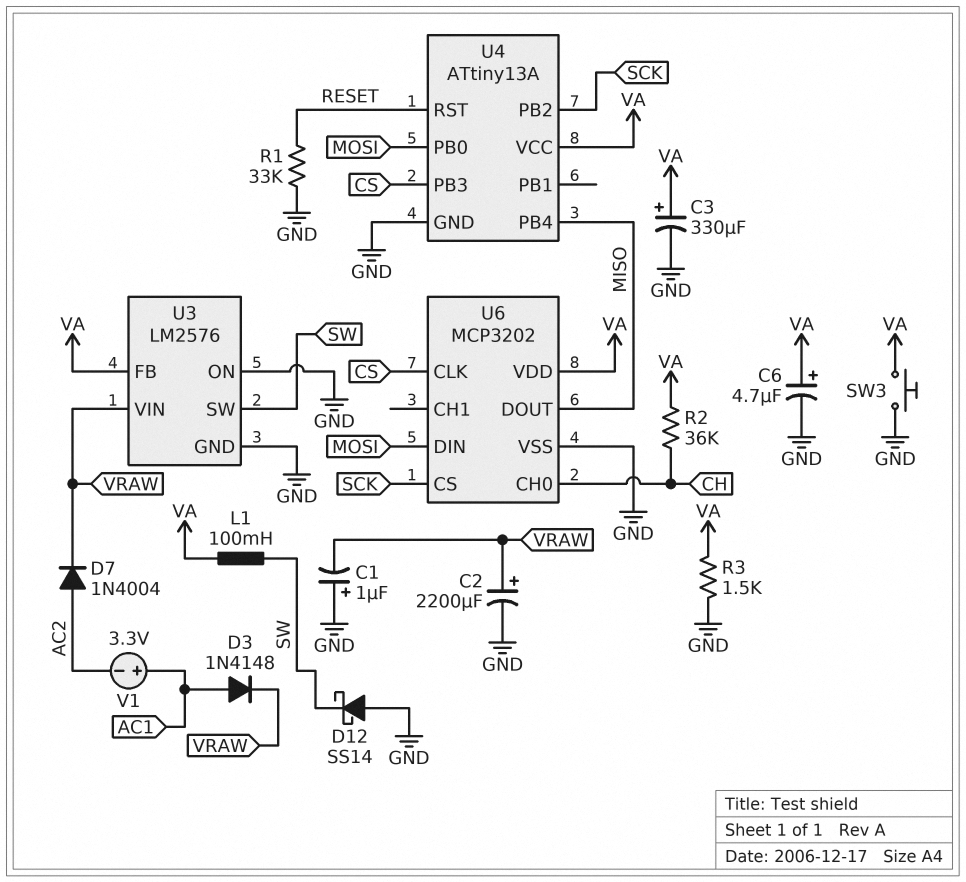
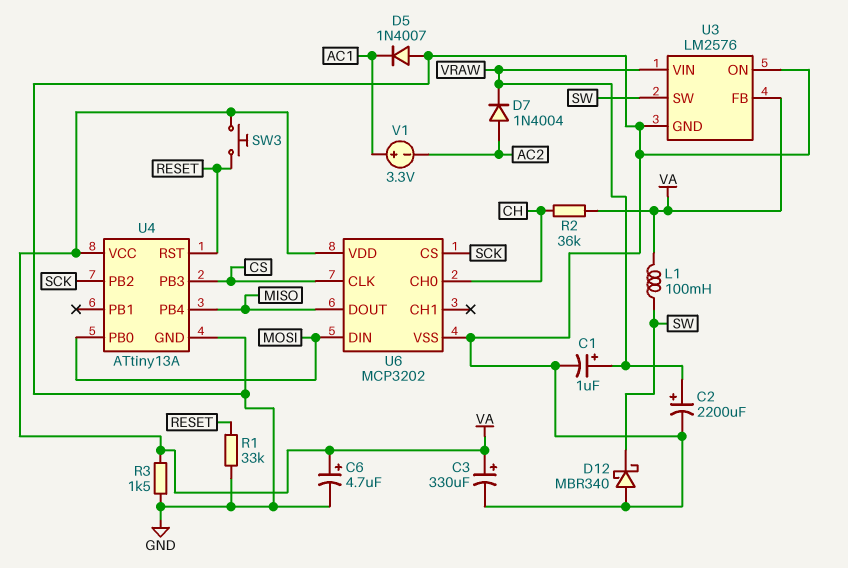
C1: 1uF (plus GND, minus VRAW) -> 1uF (plus VRAW, minus GND)
D3: diode 1N4148 (A AC1, K VRAW) -> none
D5: none -> diode 1N4007 (A GND, K AC1)
D12: schottky SS14 (A GND, K SW) -> schottky MBR340 (A GND, K SW)
SW3: button (GND, VA) -> button (RESET, VA)

